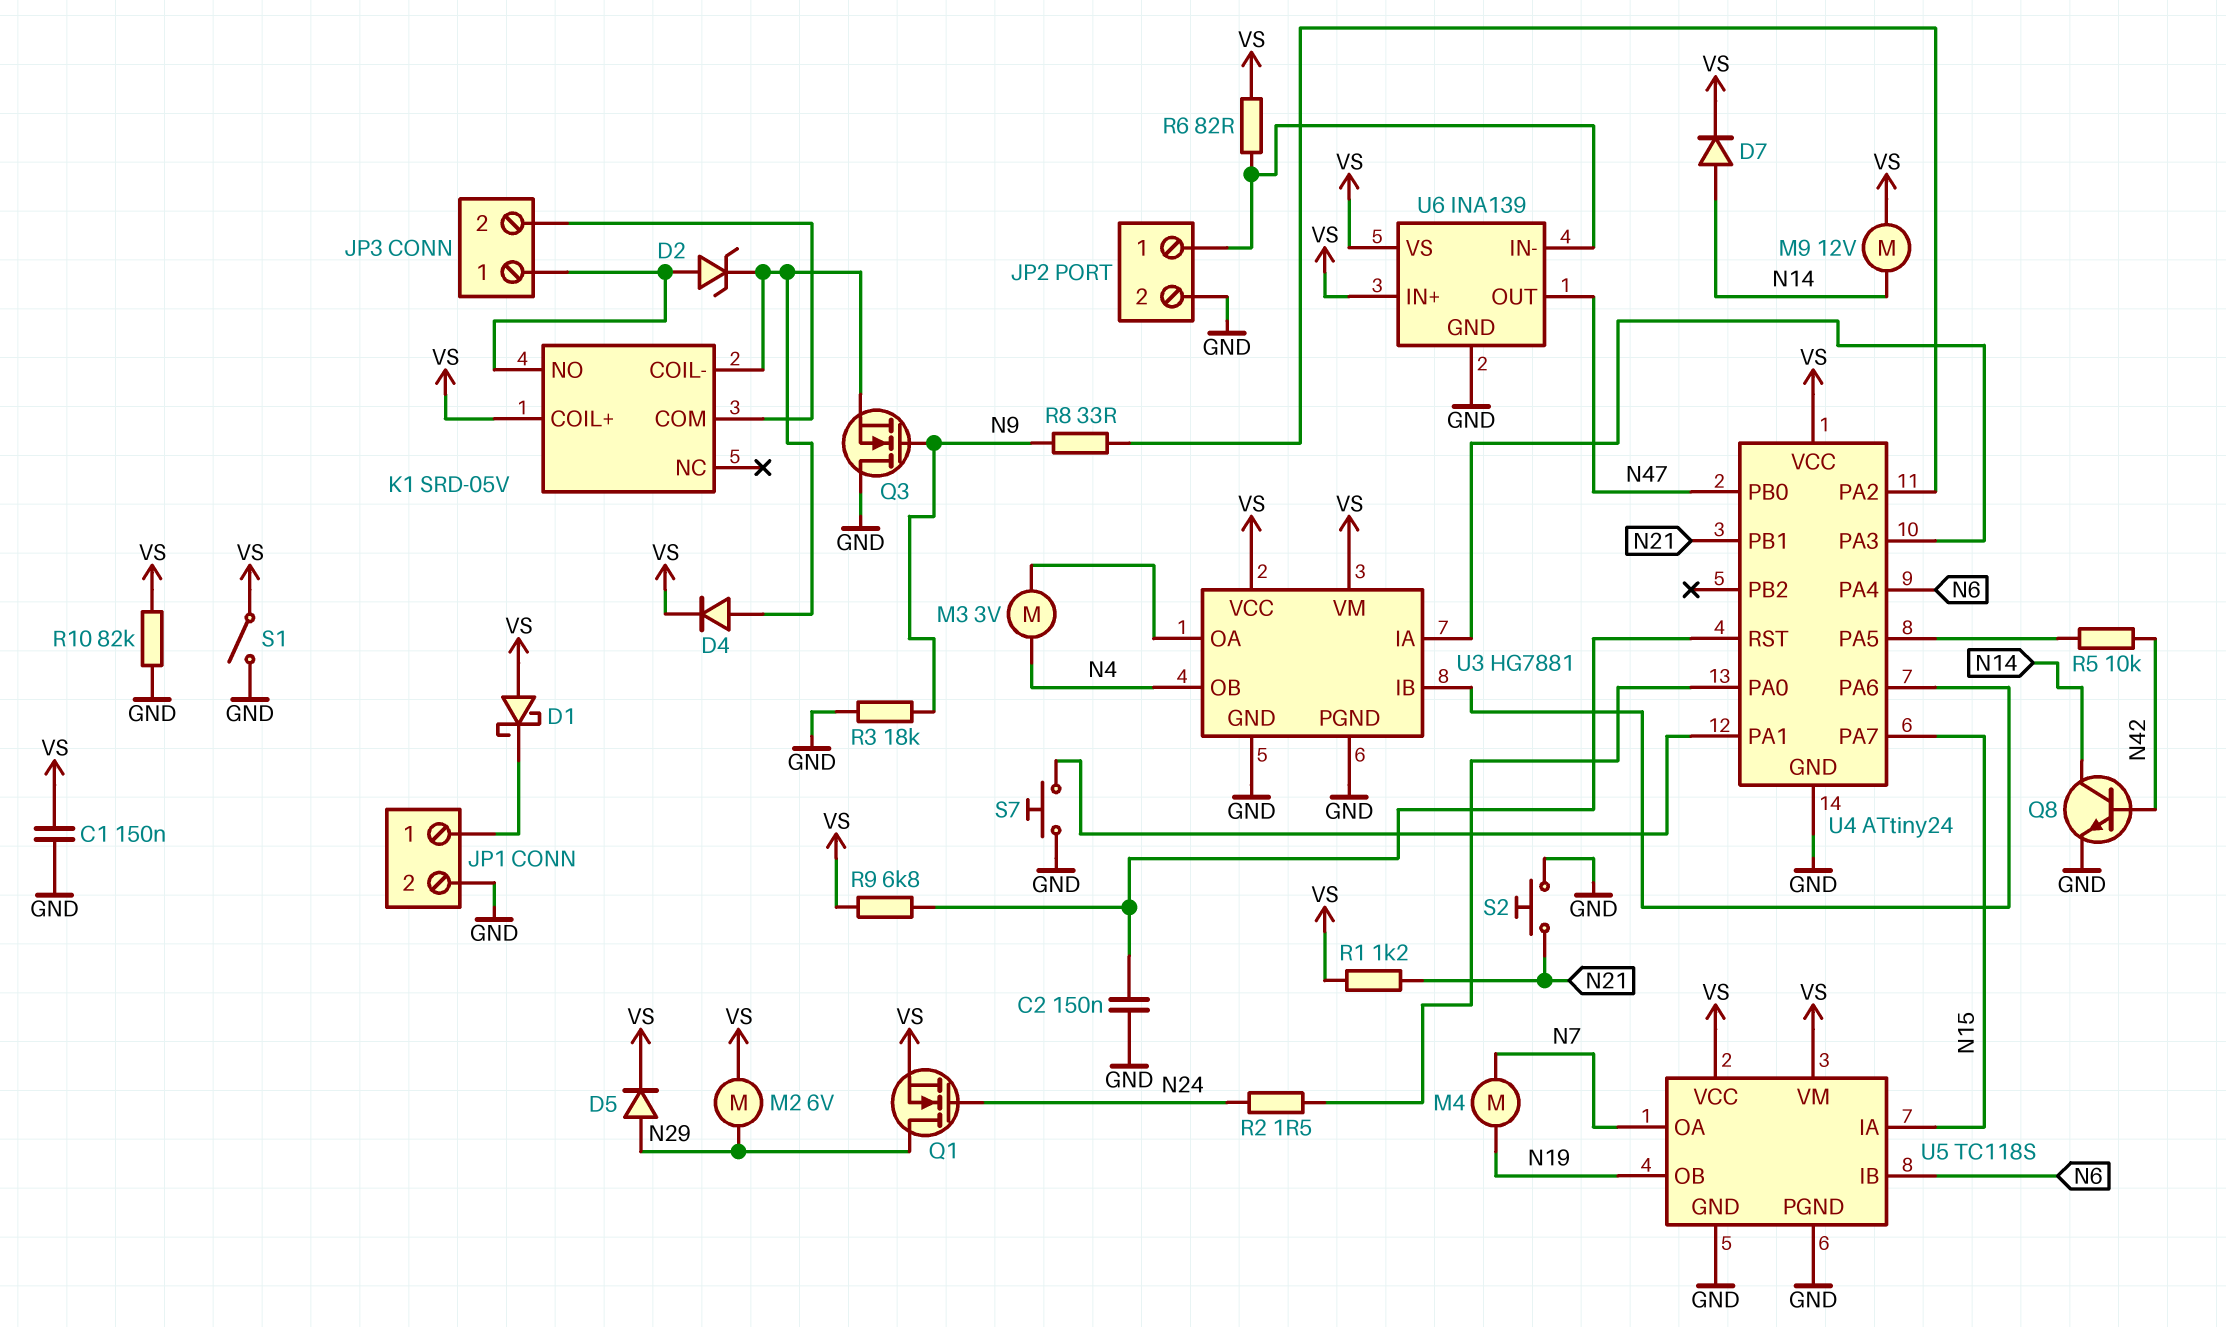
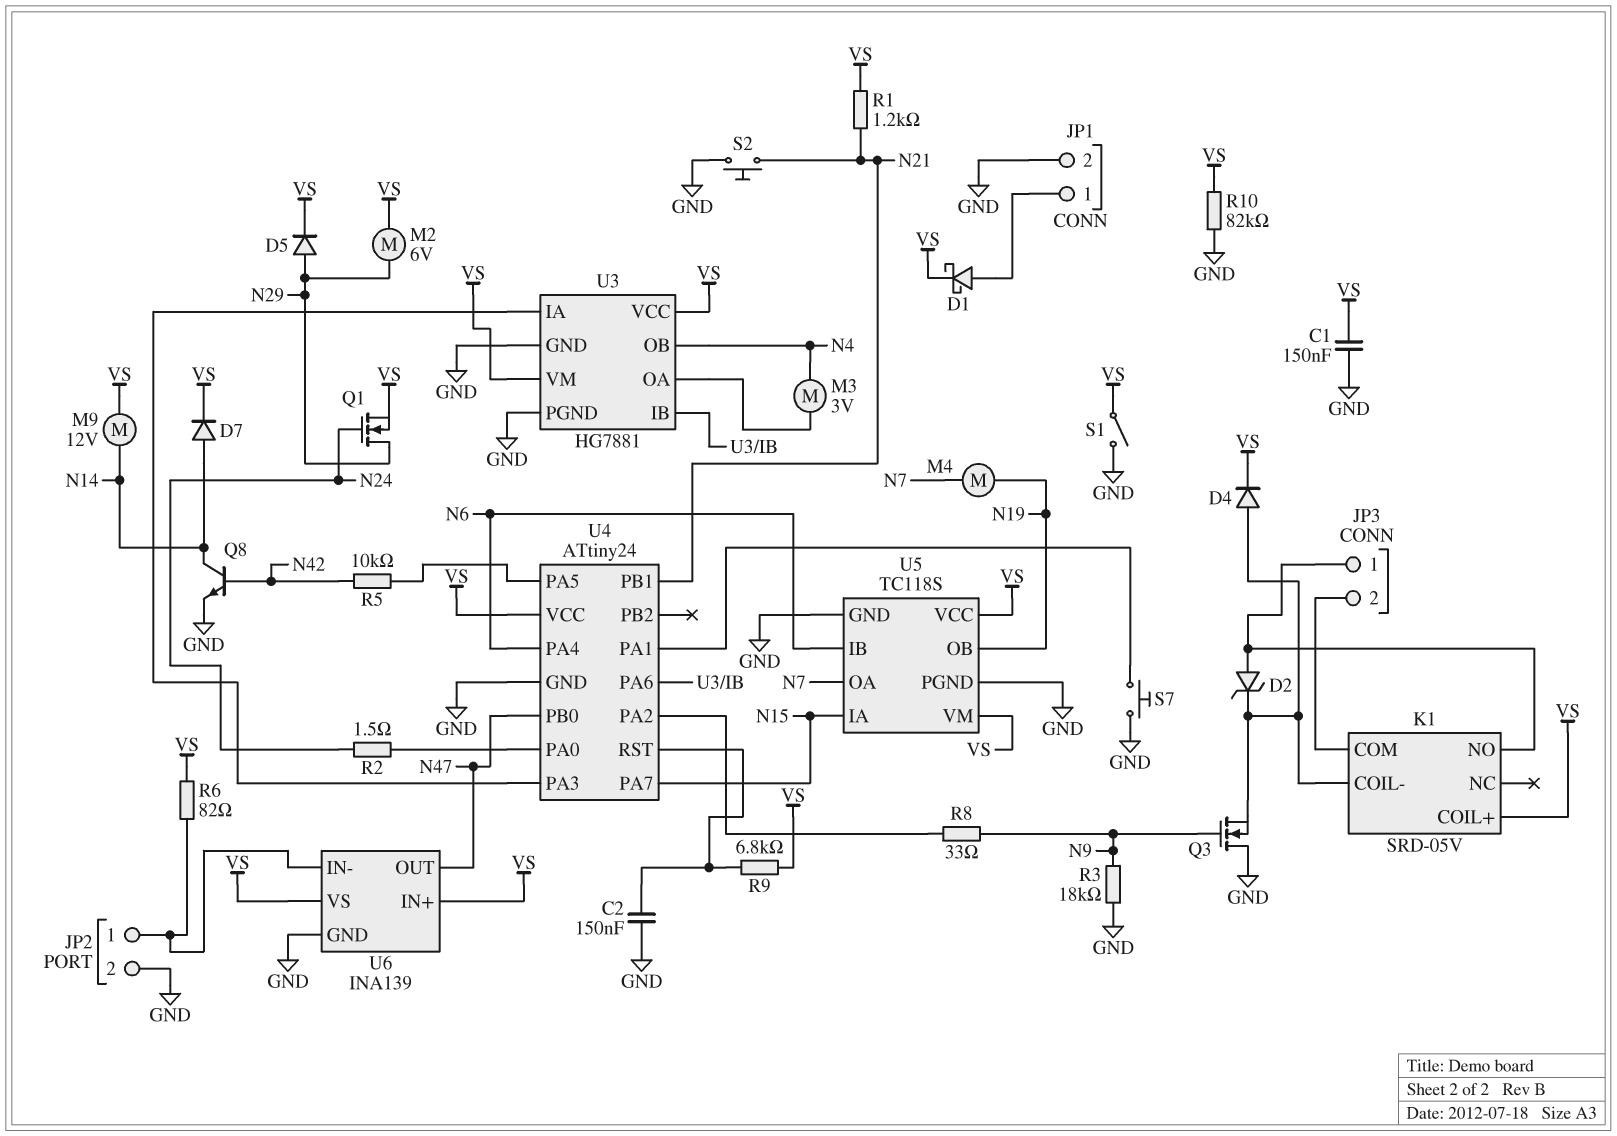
D1: schottky (A VS, K JP1/1) -> schottky (A JP1/1, K VS)

